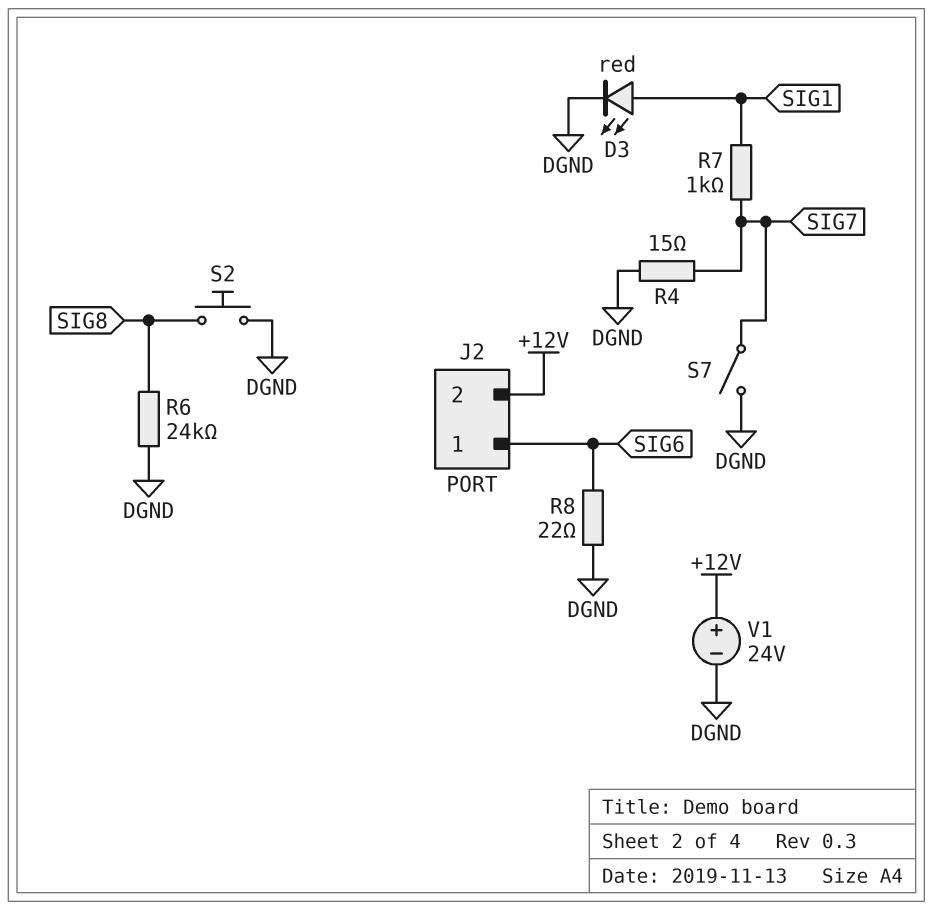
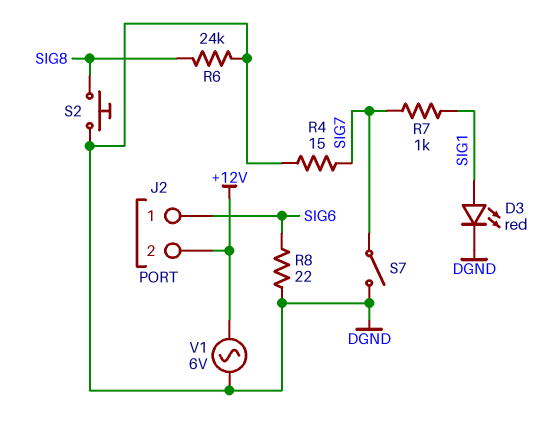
V1: 24V (plus +12V, minus DGND) -> AC 6V (+12V, DGND)

